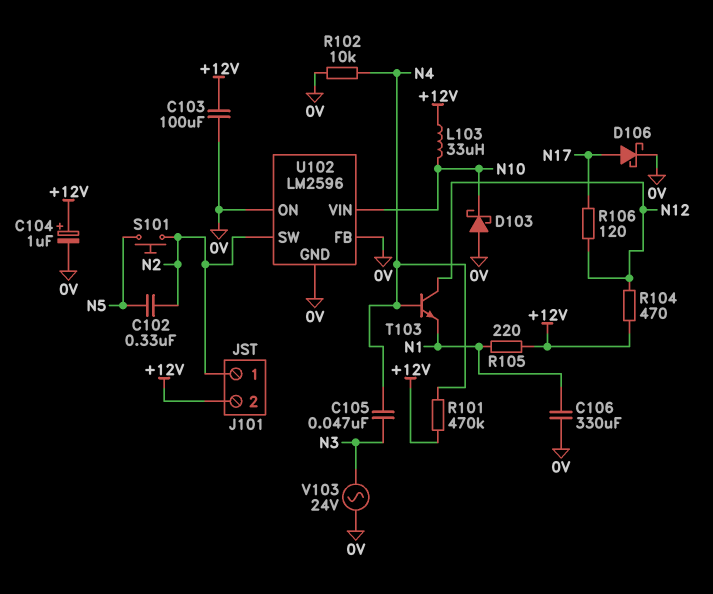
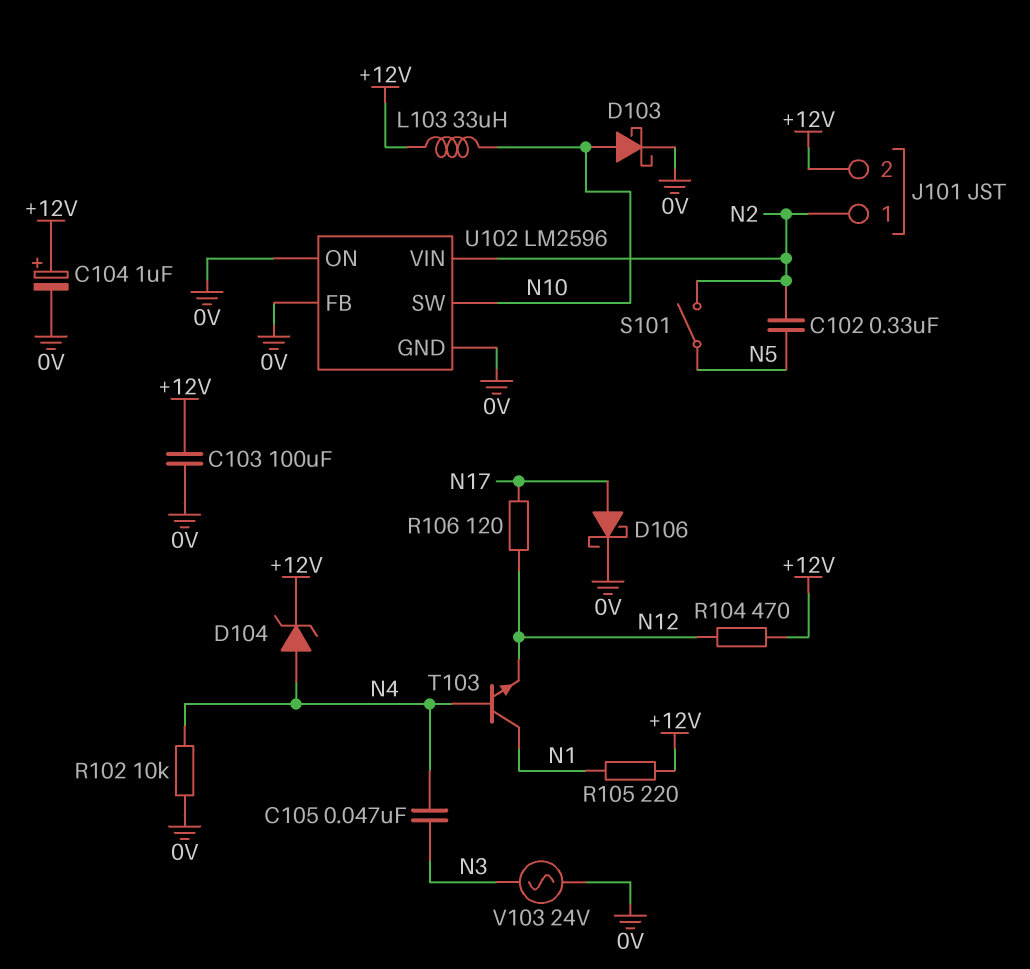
C106: 330uF (0V, N1) -> none
D103: schottky (A 0V, K N10) -> schottky (A N10, K 0V)
D104: none -> zener (A N4, K +12V)
R101: 470k (+12V, N4) -> none
S101: button (N2, N5) -> switch (N2, N5)
T103: NPN (B N4, C N12, E N1) -> NPN (B N4, C N1, E N12)
U102 pin SW: N2 -> N10
U102 pin VIN: N10 -> N2

